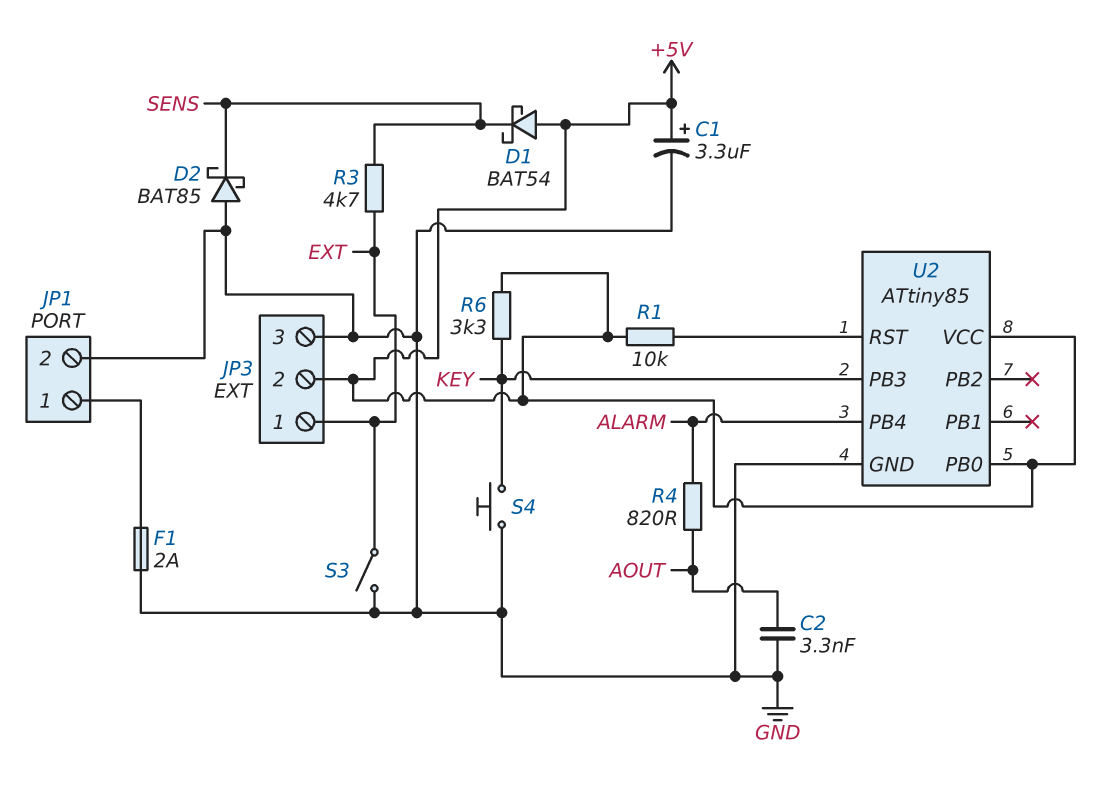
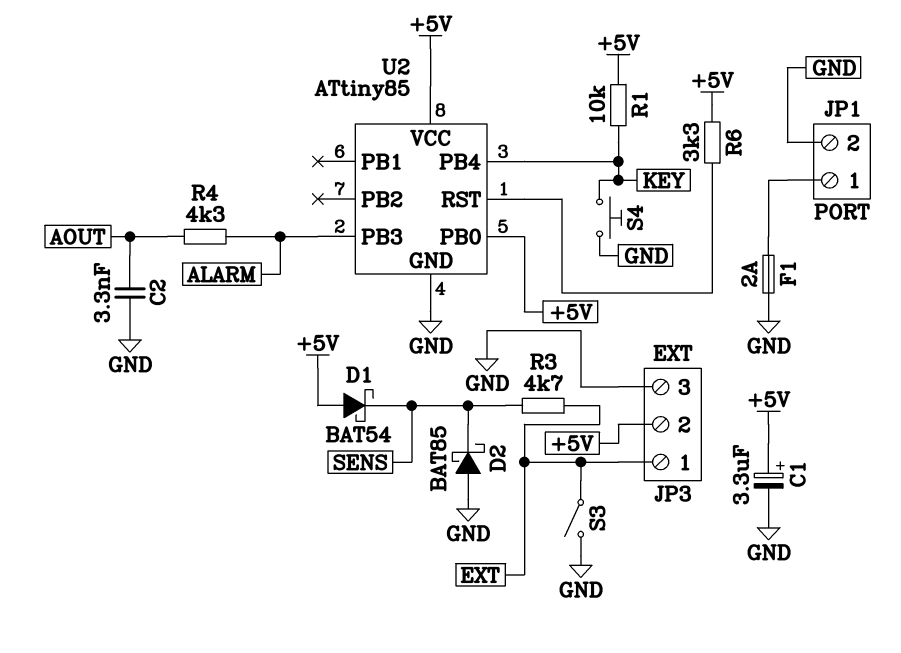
R1: 10k (+5V, U2/RST) -> 10k (+5V, KEY)
R4: 820 (ALARM, AOUT) -> 4.3k (ALARM, AOUT)
R6: 3.3k (+5V, KEY) -> 3.3k (+5V, U2/RST)
U2 pin PB3: KEY -> ALARM
U2 pin PB4: ALARM -> KEY

